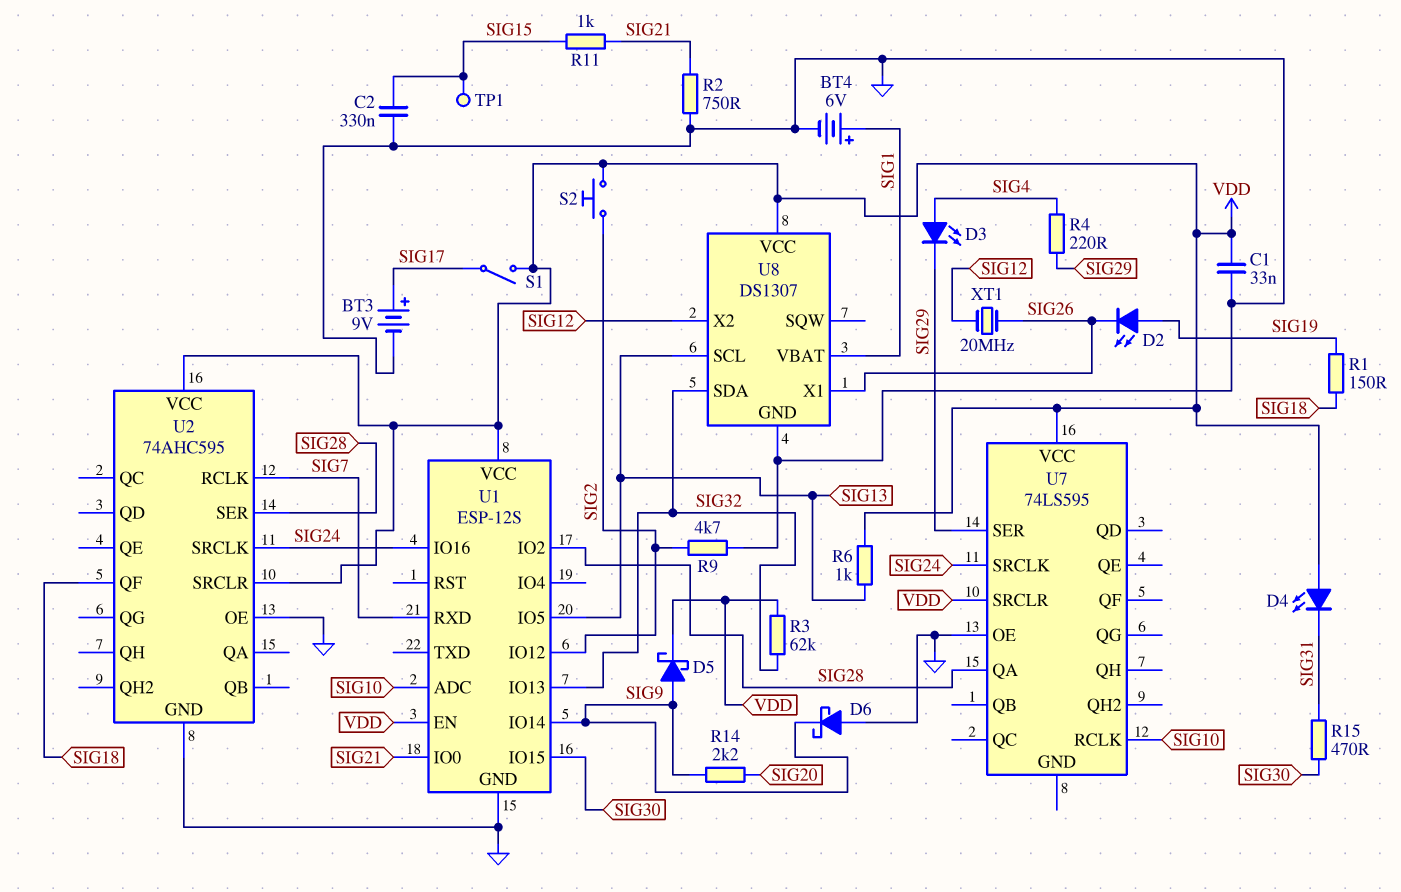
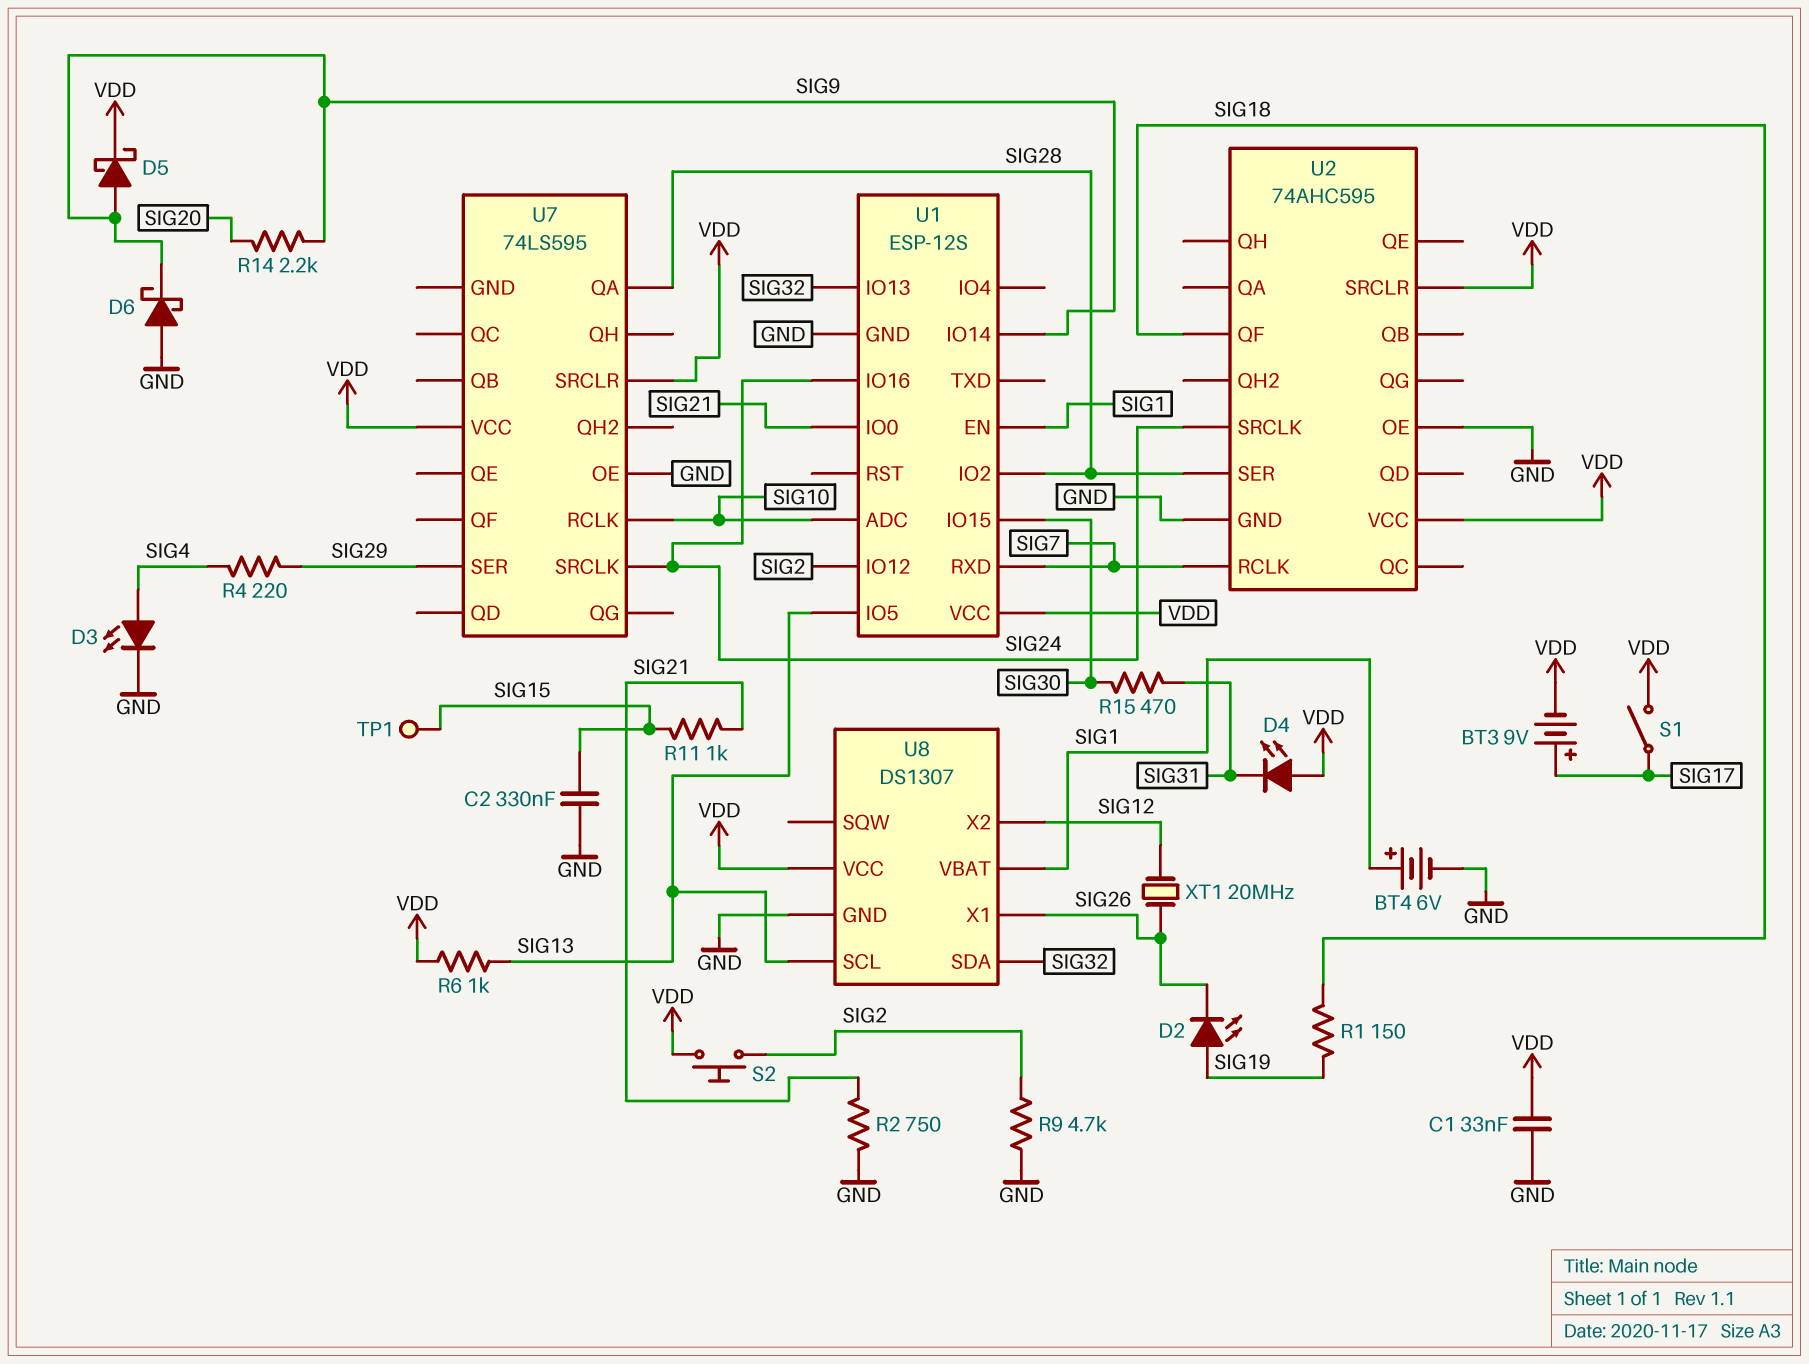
BT3: 9V (plus SIG17, minus GND) -> 9V (plus SIG17, minus VDD)
D3: LED (A SIG4, K SIG29) -> LED (A SIG4, K GND)
R3: 62k (SIG32, VDD) -> none
U1 pin EN: VDD -> SIG1

